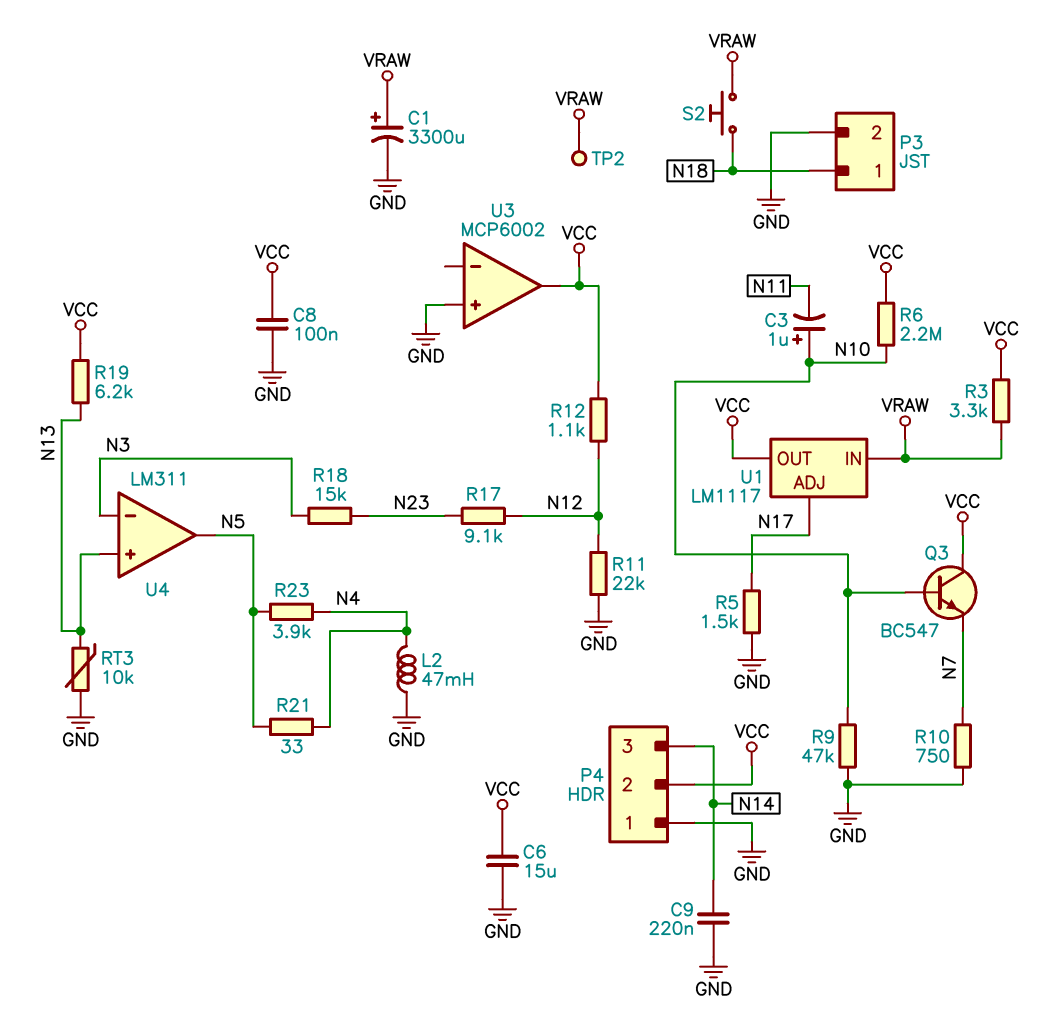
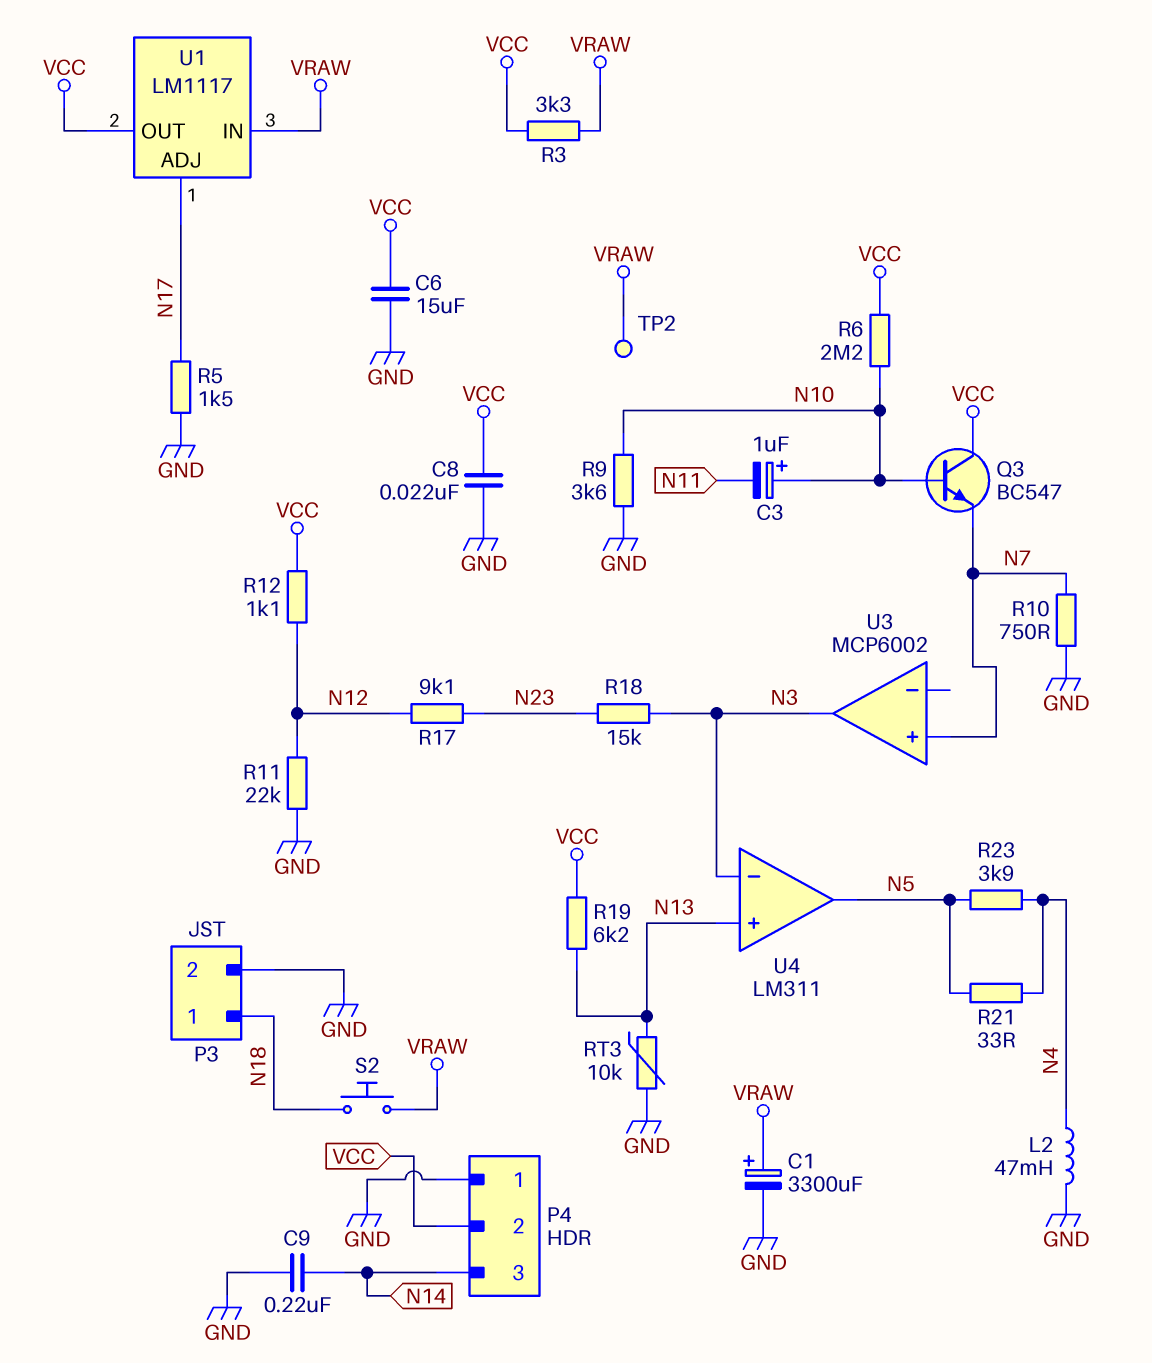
C8: 100nF (GND, VCC) -> 22nF (GND, VCC)
R9: 47k (GND, N10) -> 3.6k (GND, N10)
U3 pin in+: GND -> N7
U3 pin out: VCC -> N3

